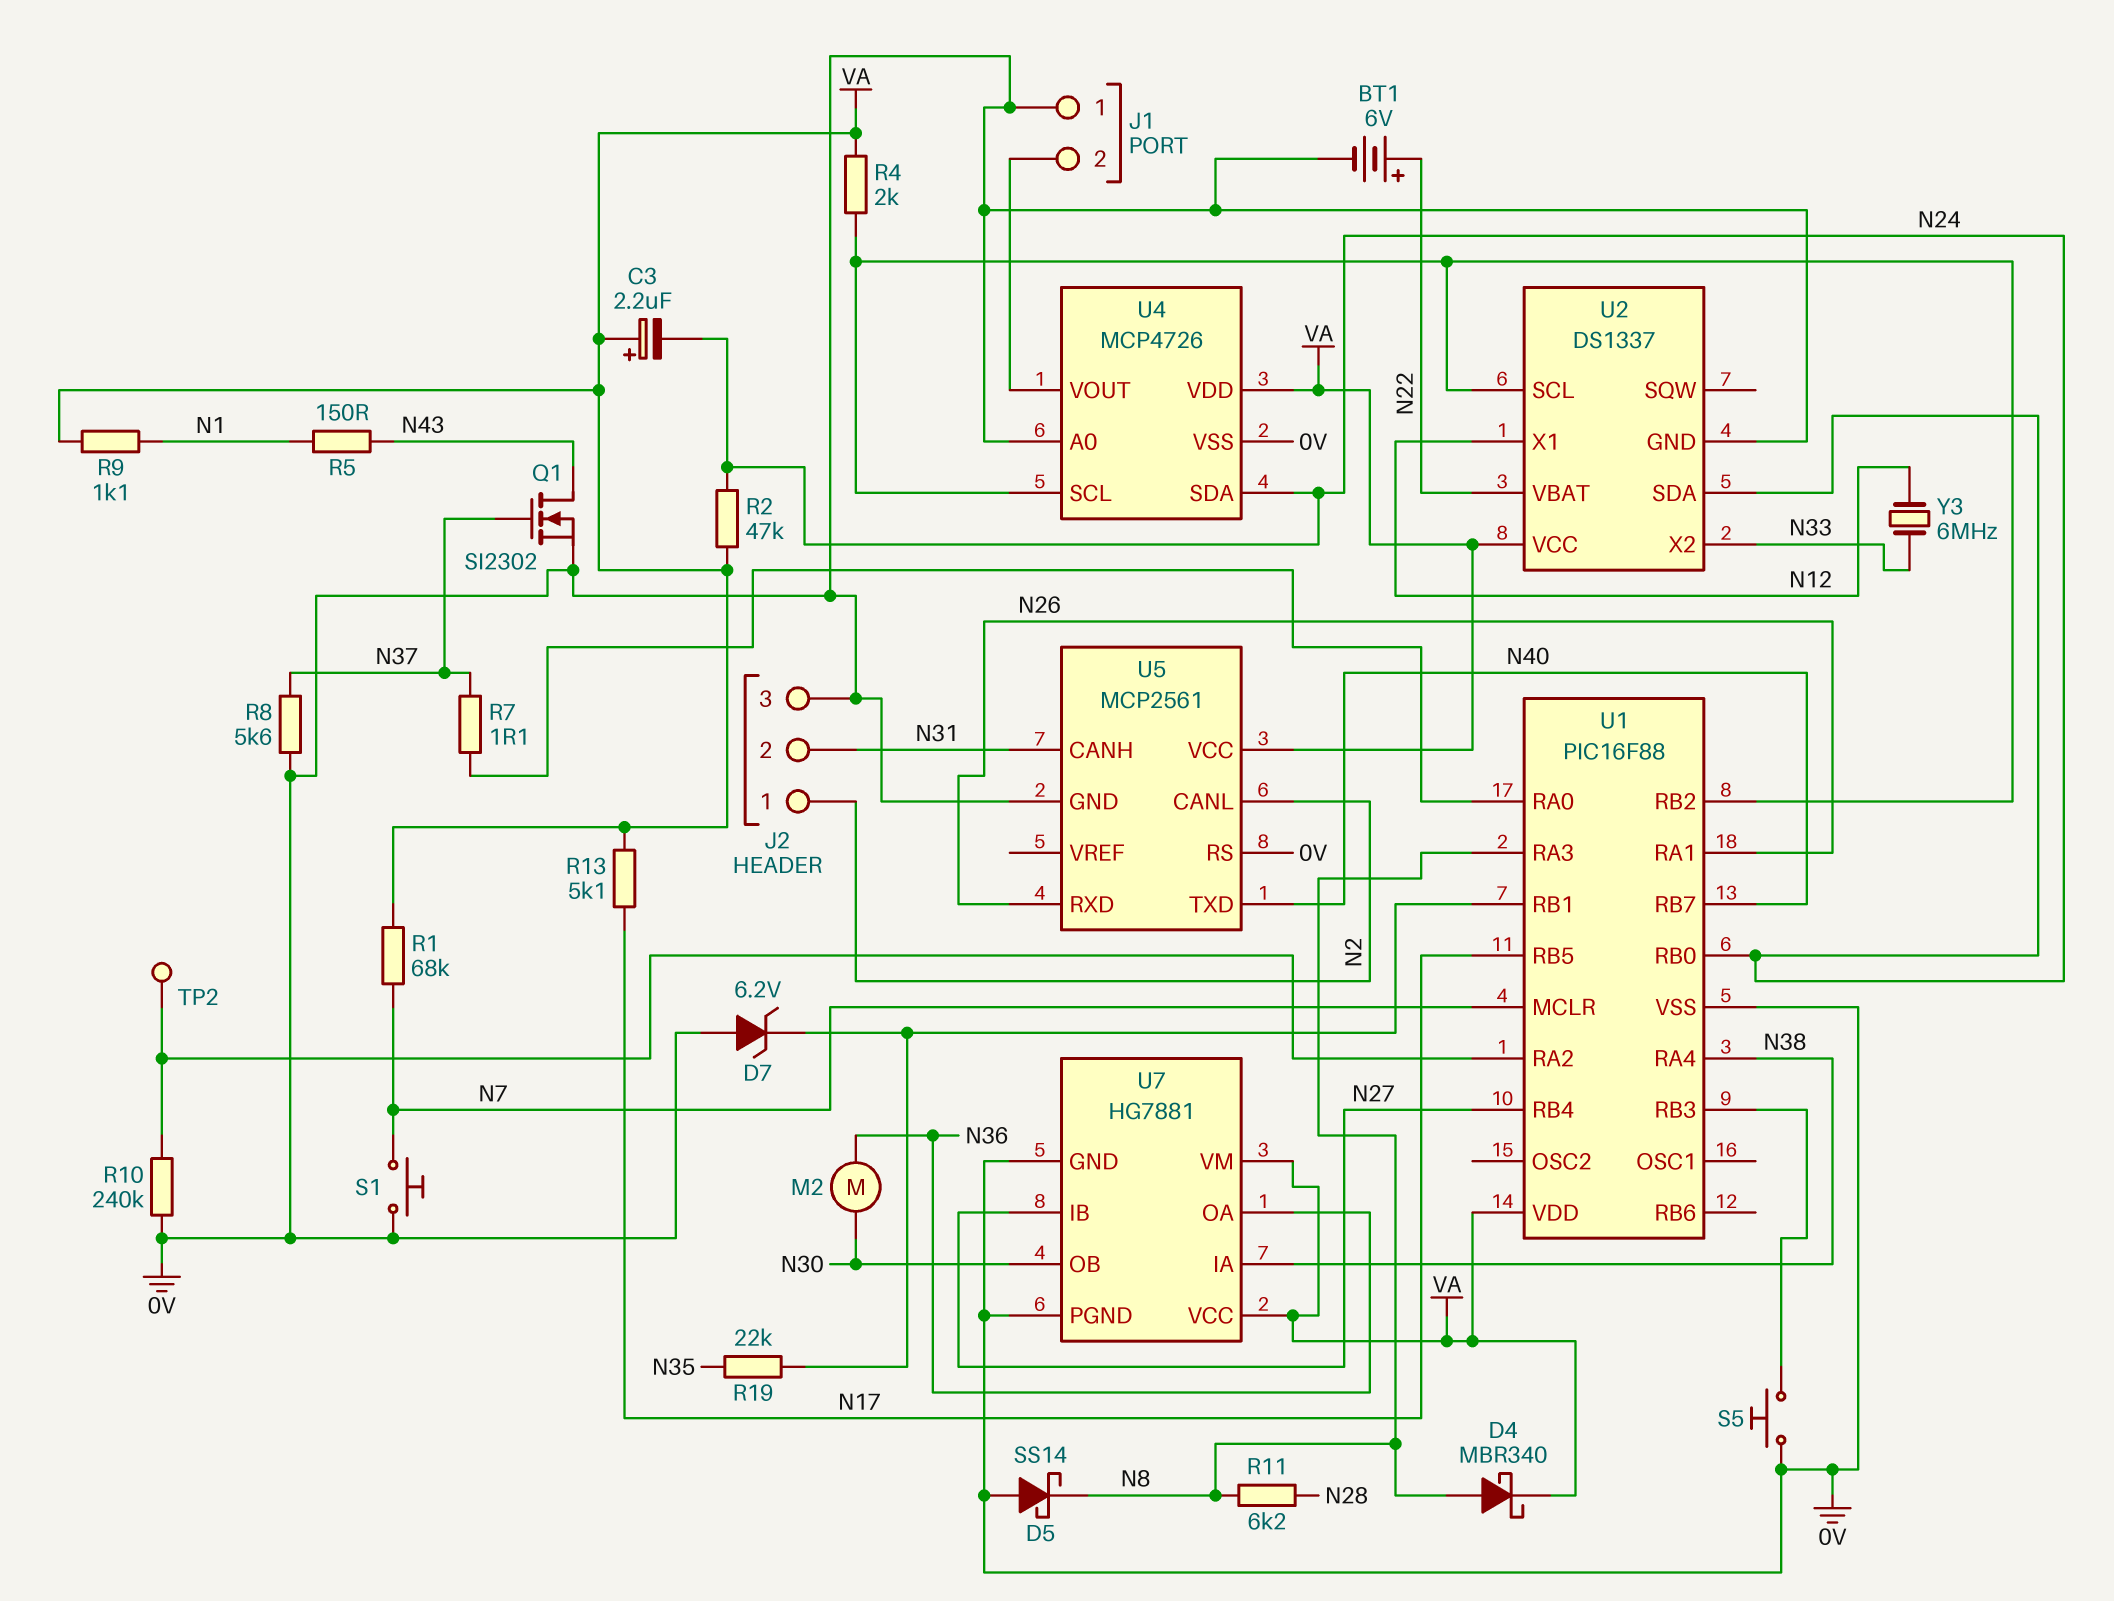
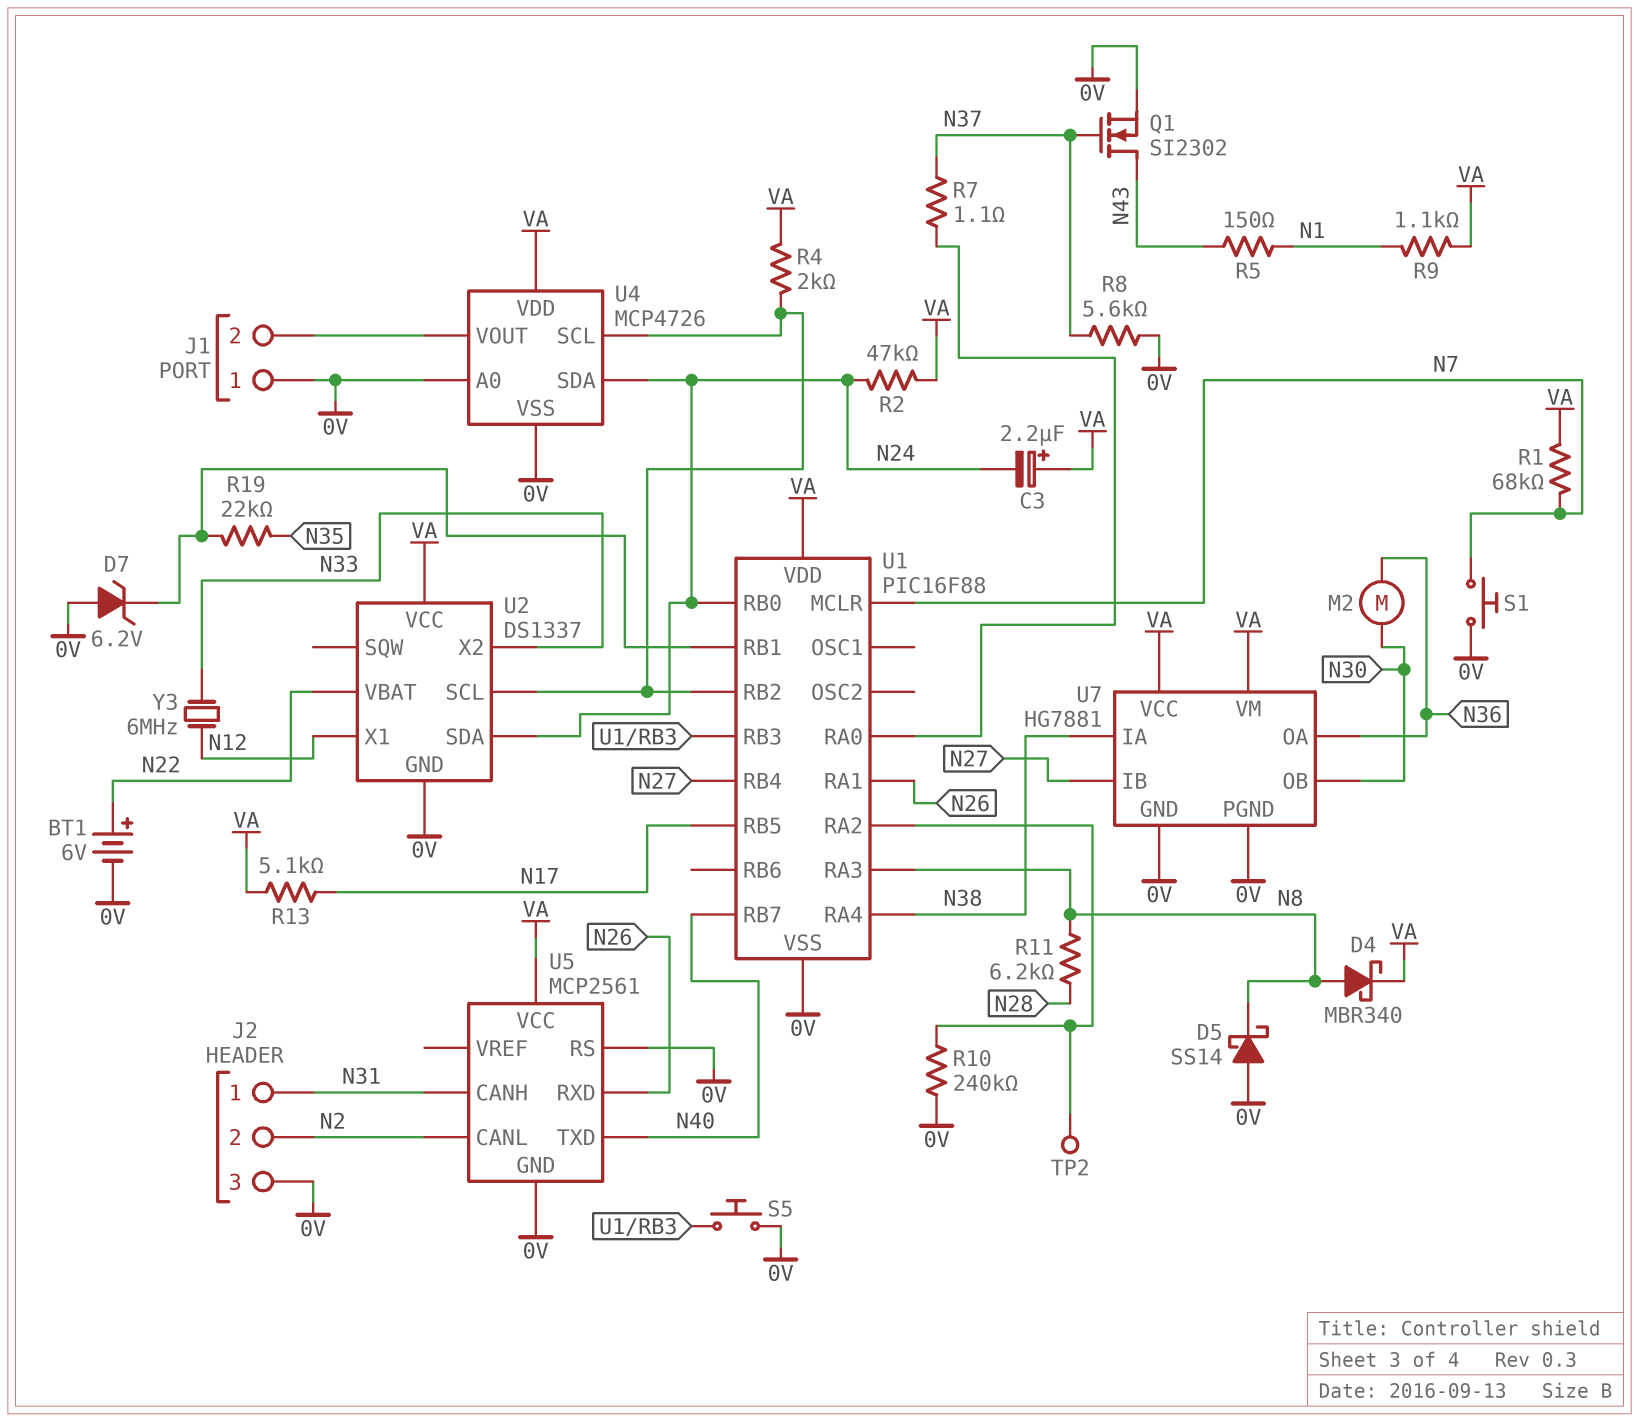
J2 pin 1: N2 -> N31
J2 pin 2: N31 -> N2

